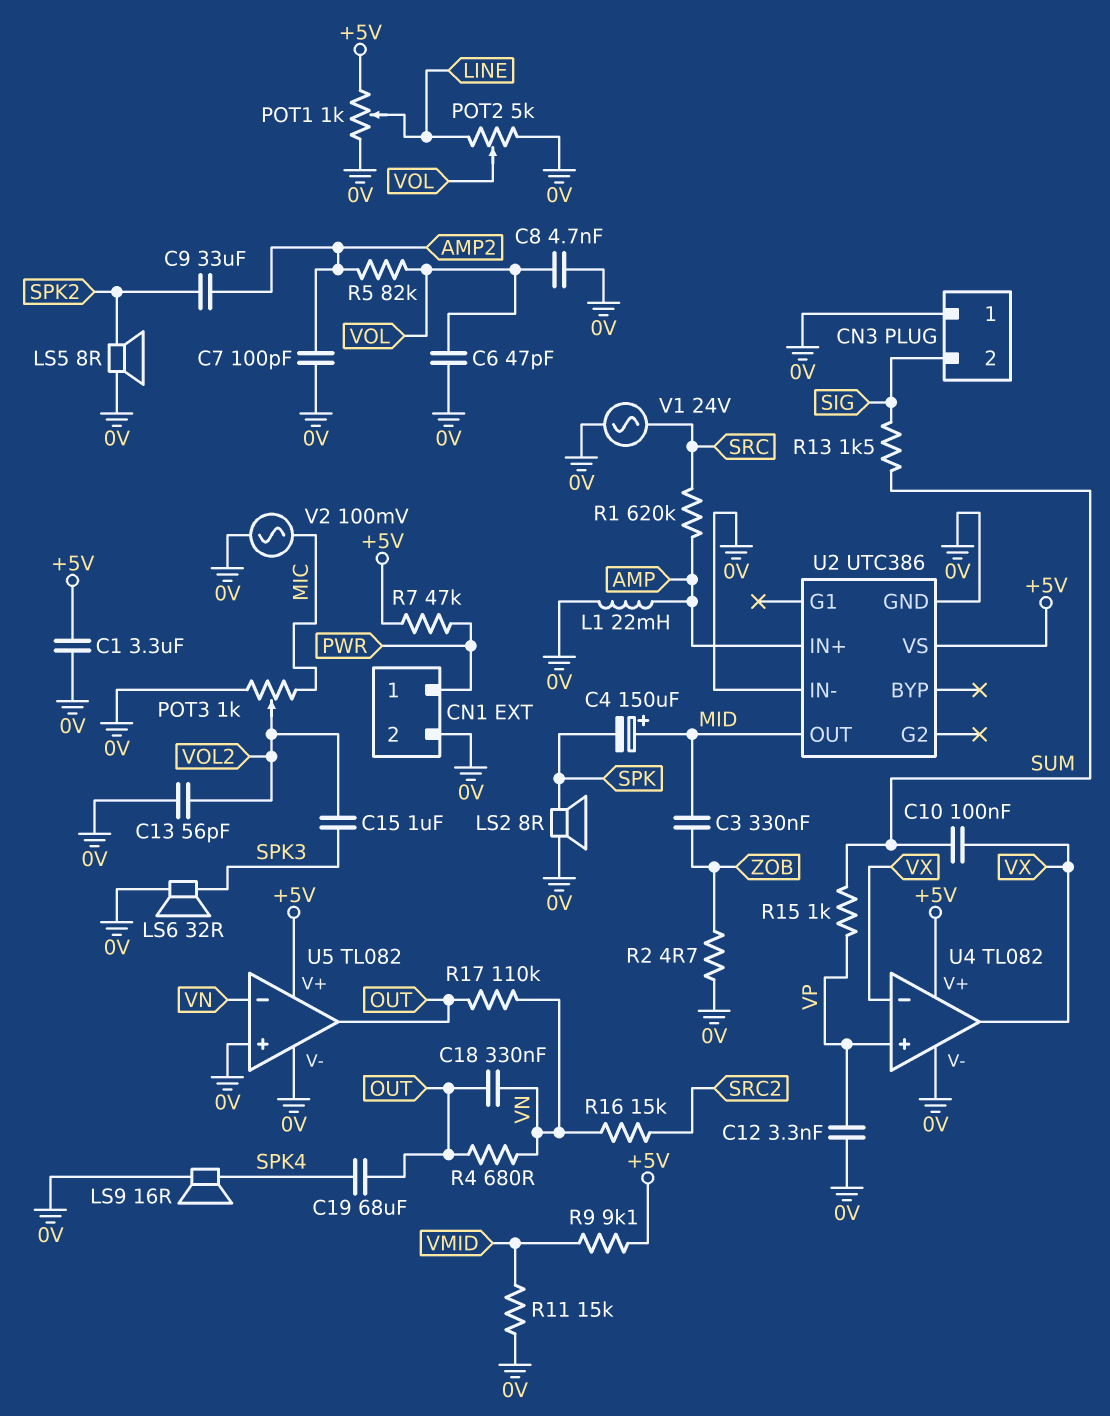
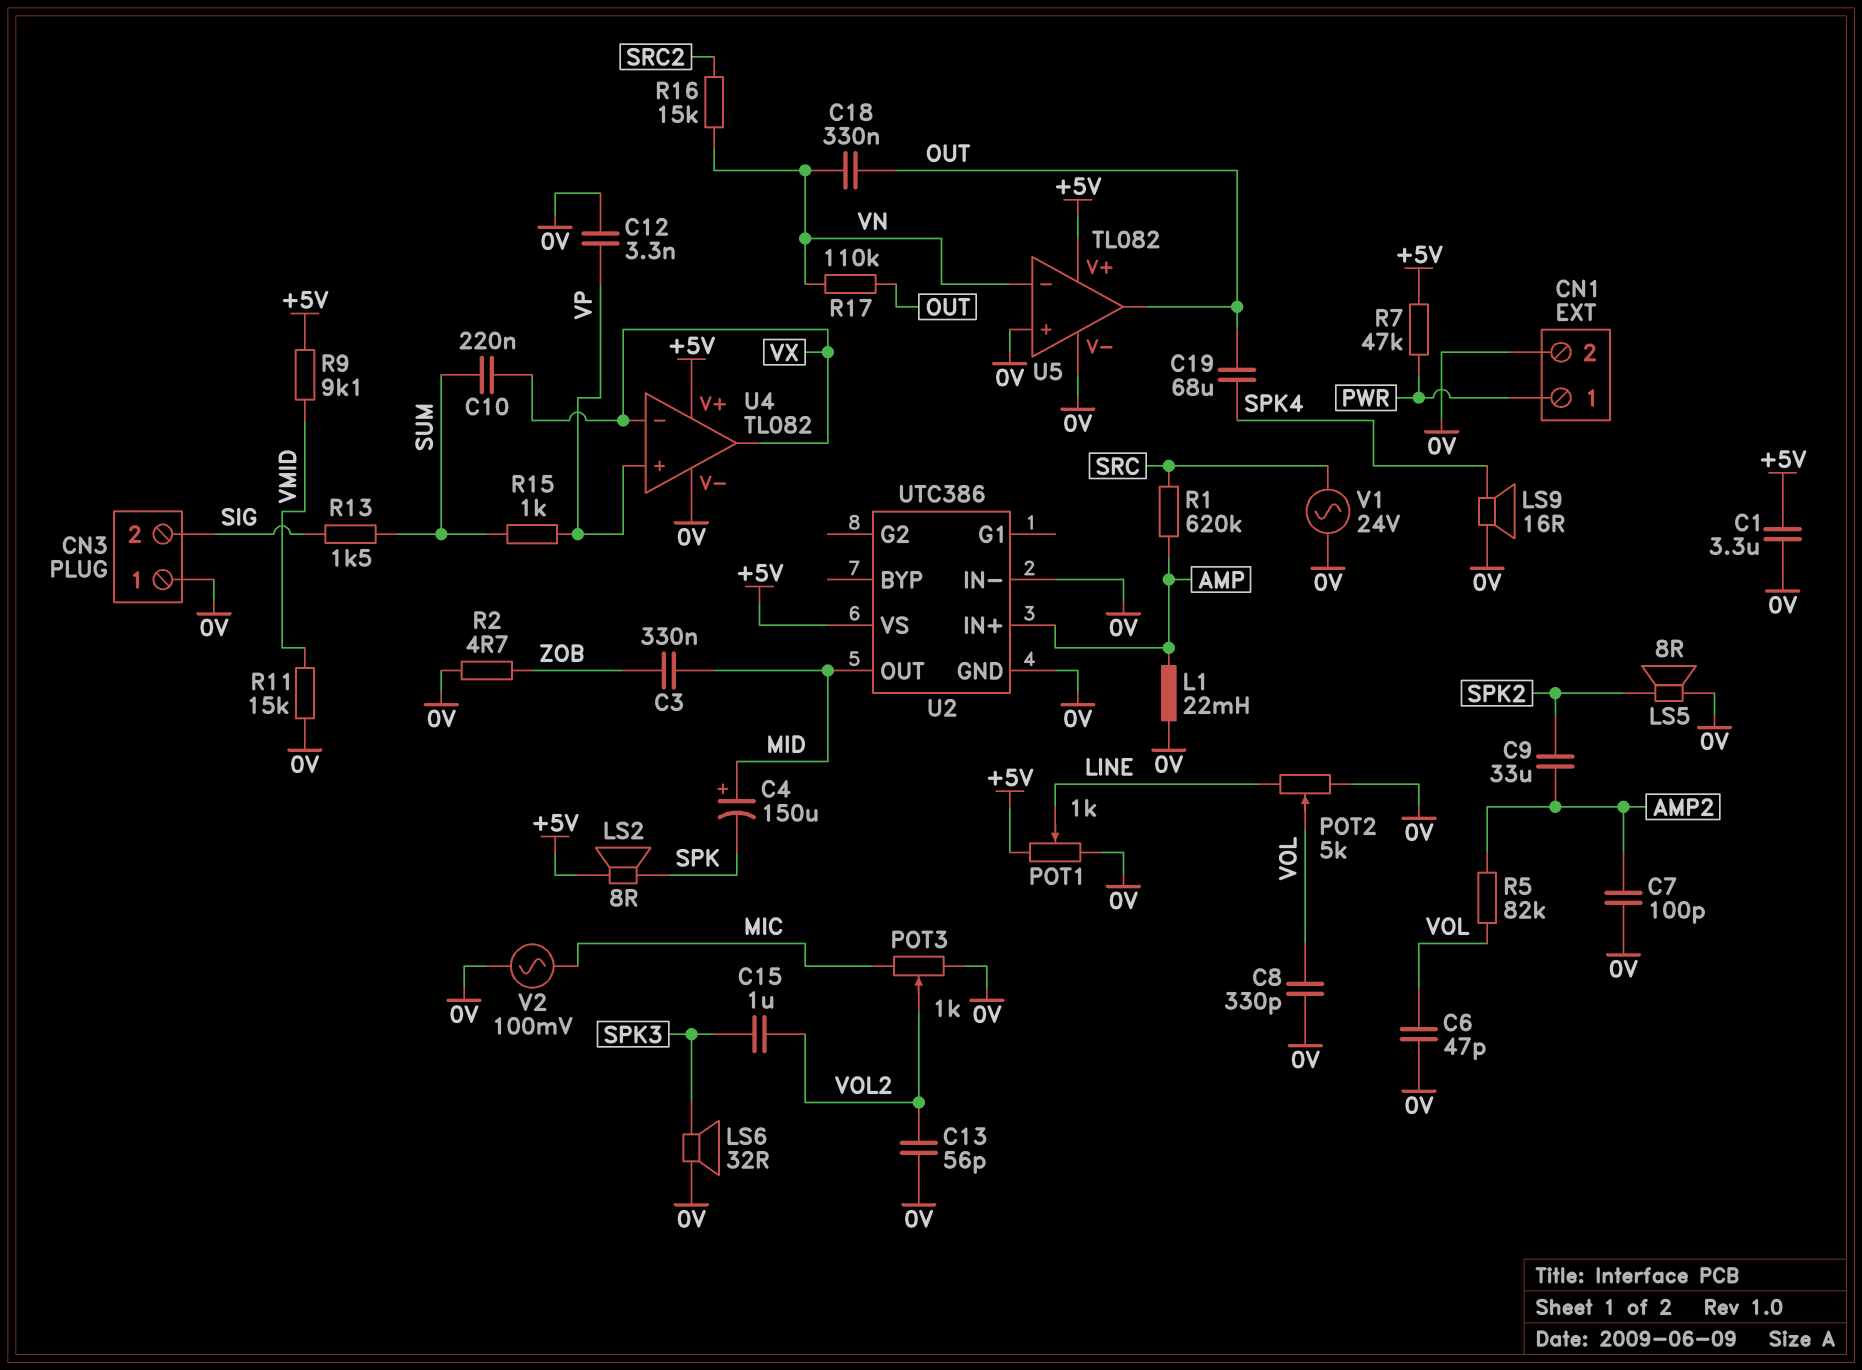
C8: 4.7nF (0V, VOL) -> 330pF (0V, VOL)
C10: 100nF (SUM, VX) -> 220nF (SUM, VX)
LS2: speaker 8R (0V, SPK) -> speaker 8R (+5V, SPK)
R4: 680 (OUT, VN) -> none

